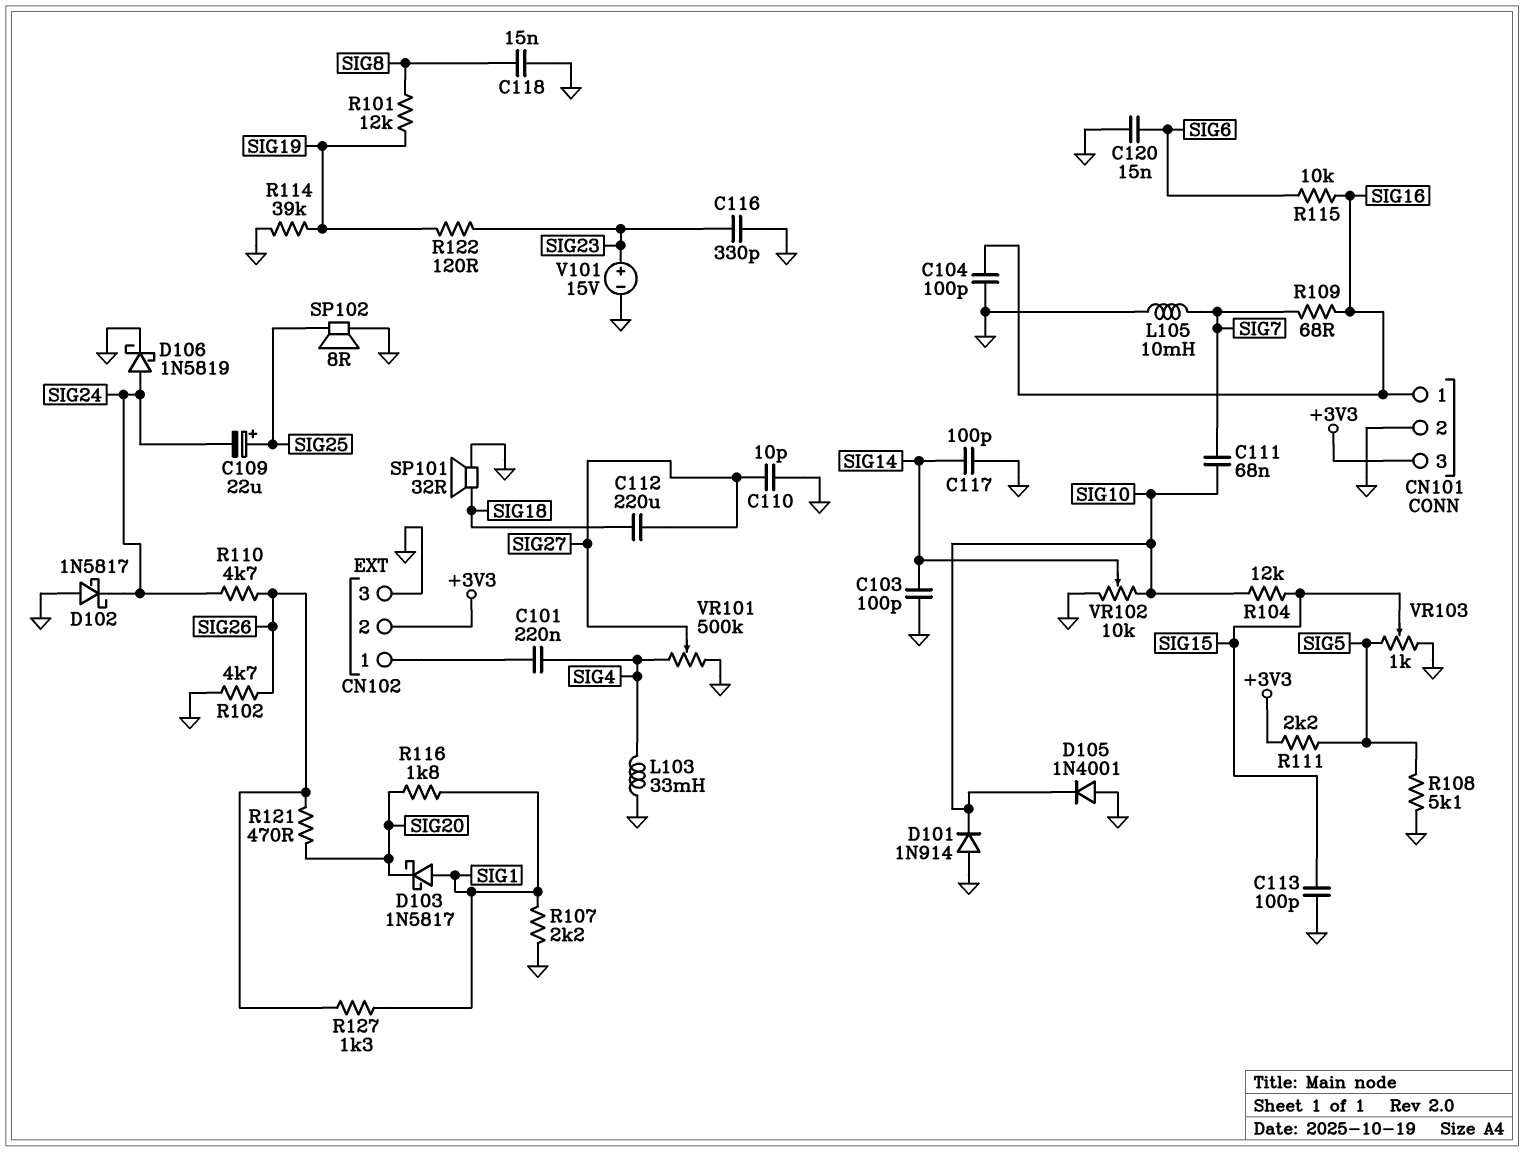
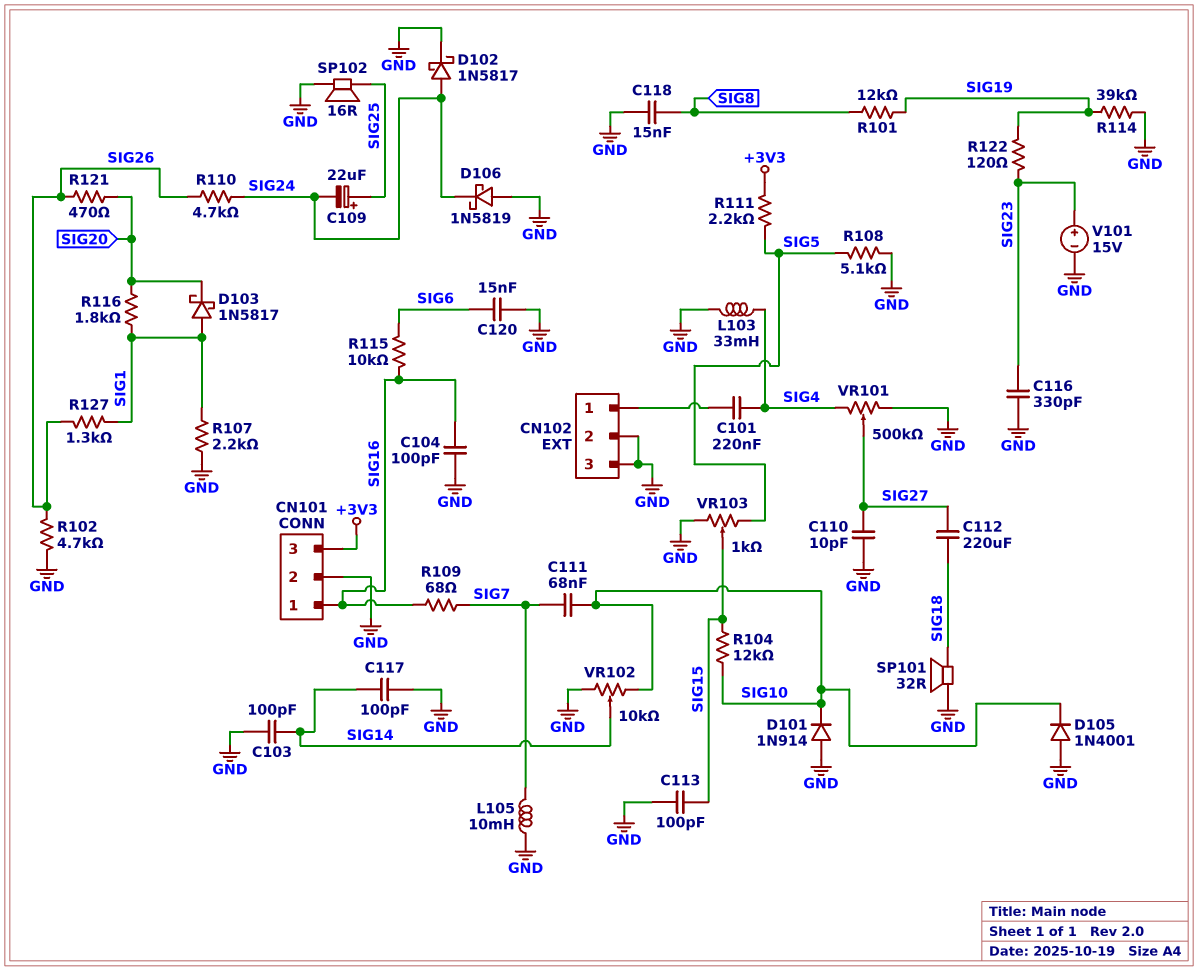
CN102 pin 2: +3V3 -> GND
D102: schottky 1N5817 (A GND, K SIG24) -> schottky 1N5817 (A SIG24, K GND)
D106: schottky 1N5819 (A SIG24, K GND) -> schottky 1N5819 (A GND, K SIG24)
SP102: speaker 8R (GND, SIG25) -> speaker 16R (GND, SIG25)

